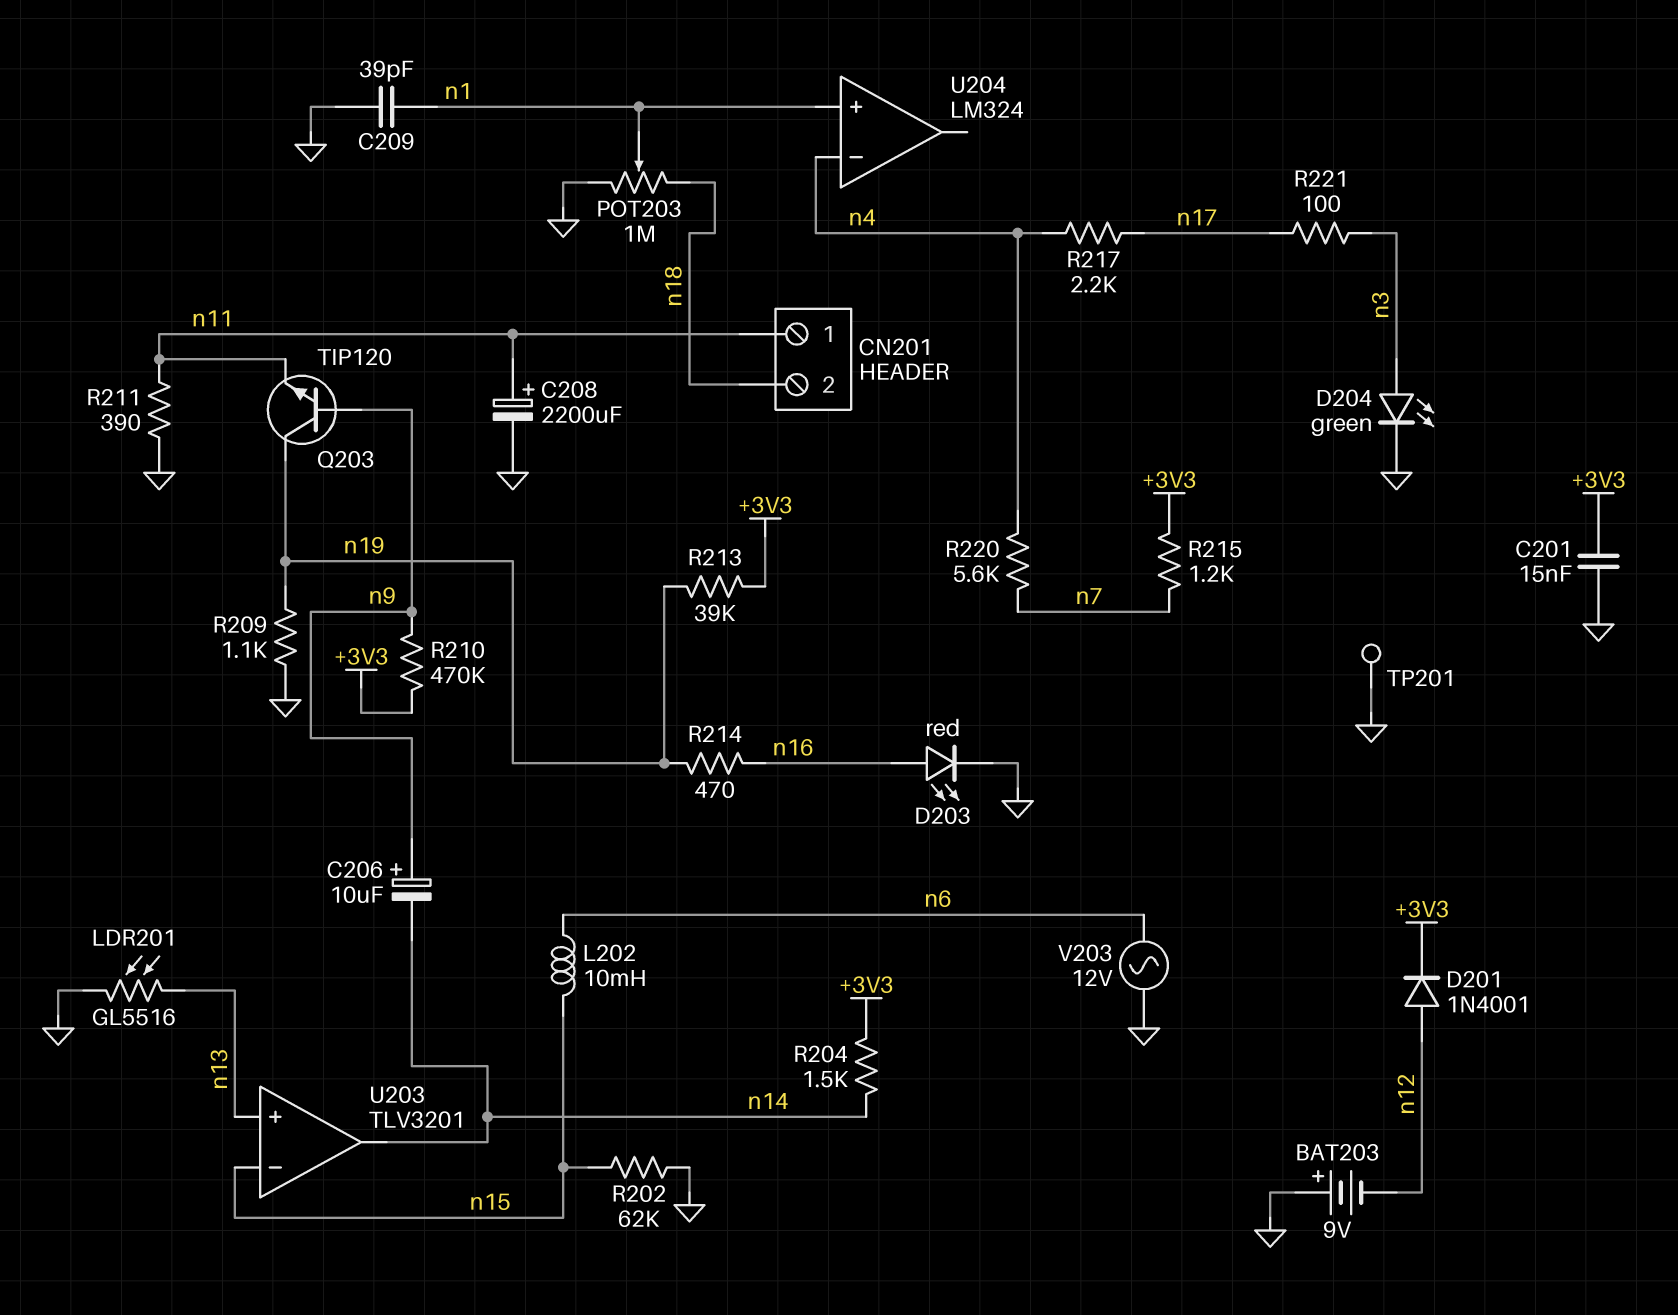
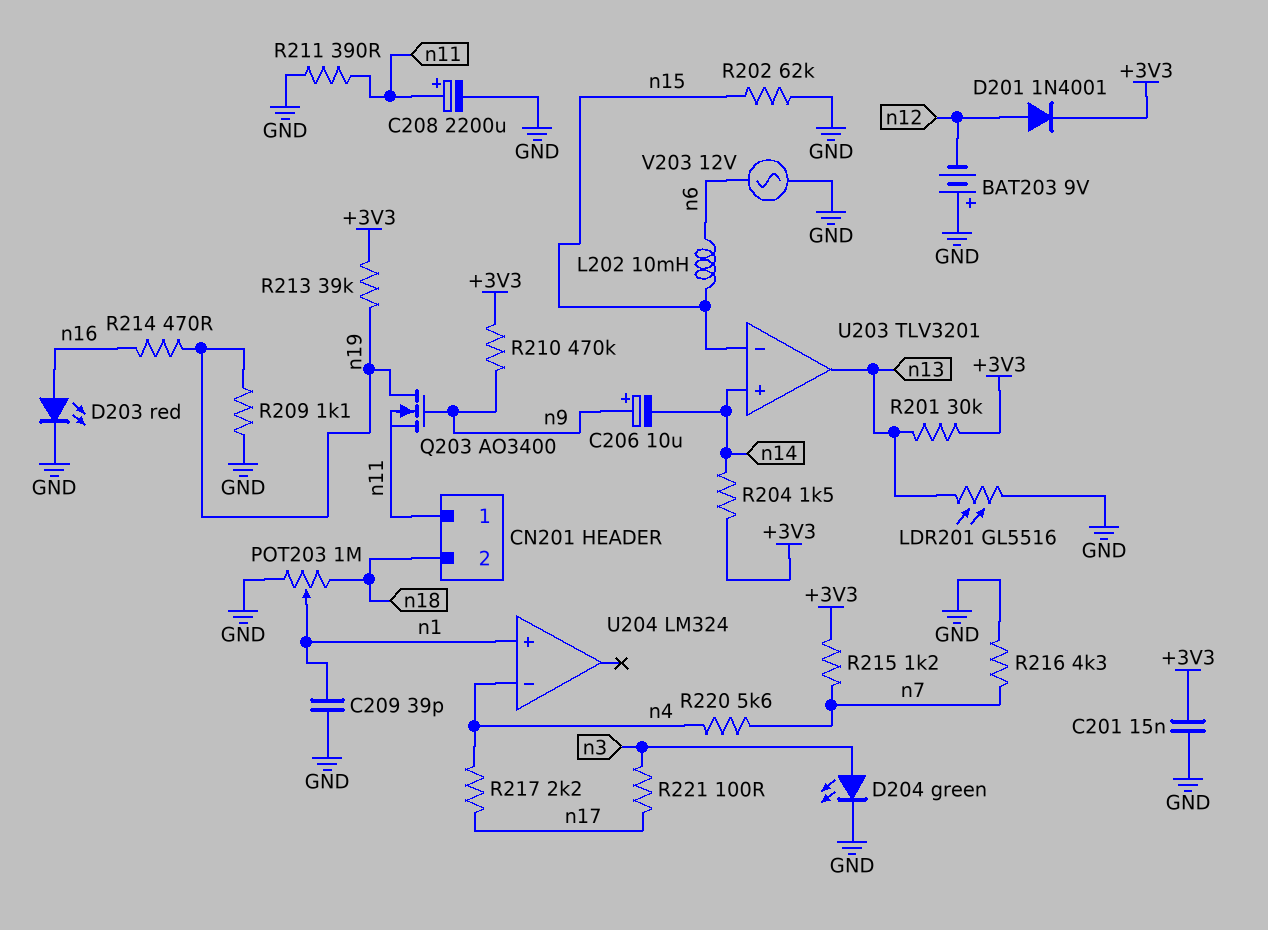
Q203: NPN TIP120 (B n9, C n19, E n11) -> NMOS AO3400 (G n9, D n19, S n11)
R201: none -> 30k (+3V3, n13)
R216: none -> 4.3k (GND, n7)
TP201: test point (GND) -> none
U203 pin in+: n13 -> n14
U203 pin out: n14 -> n13

